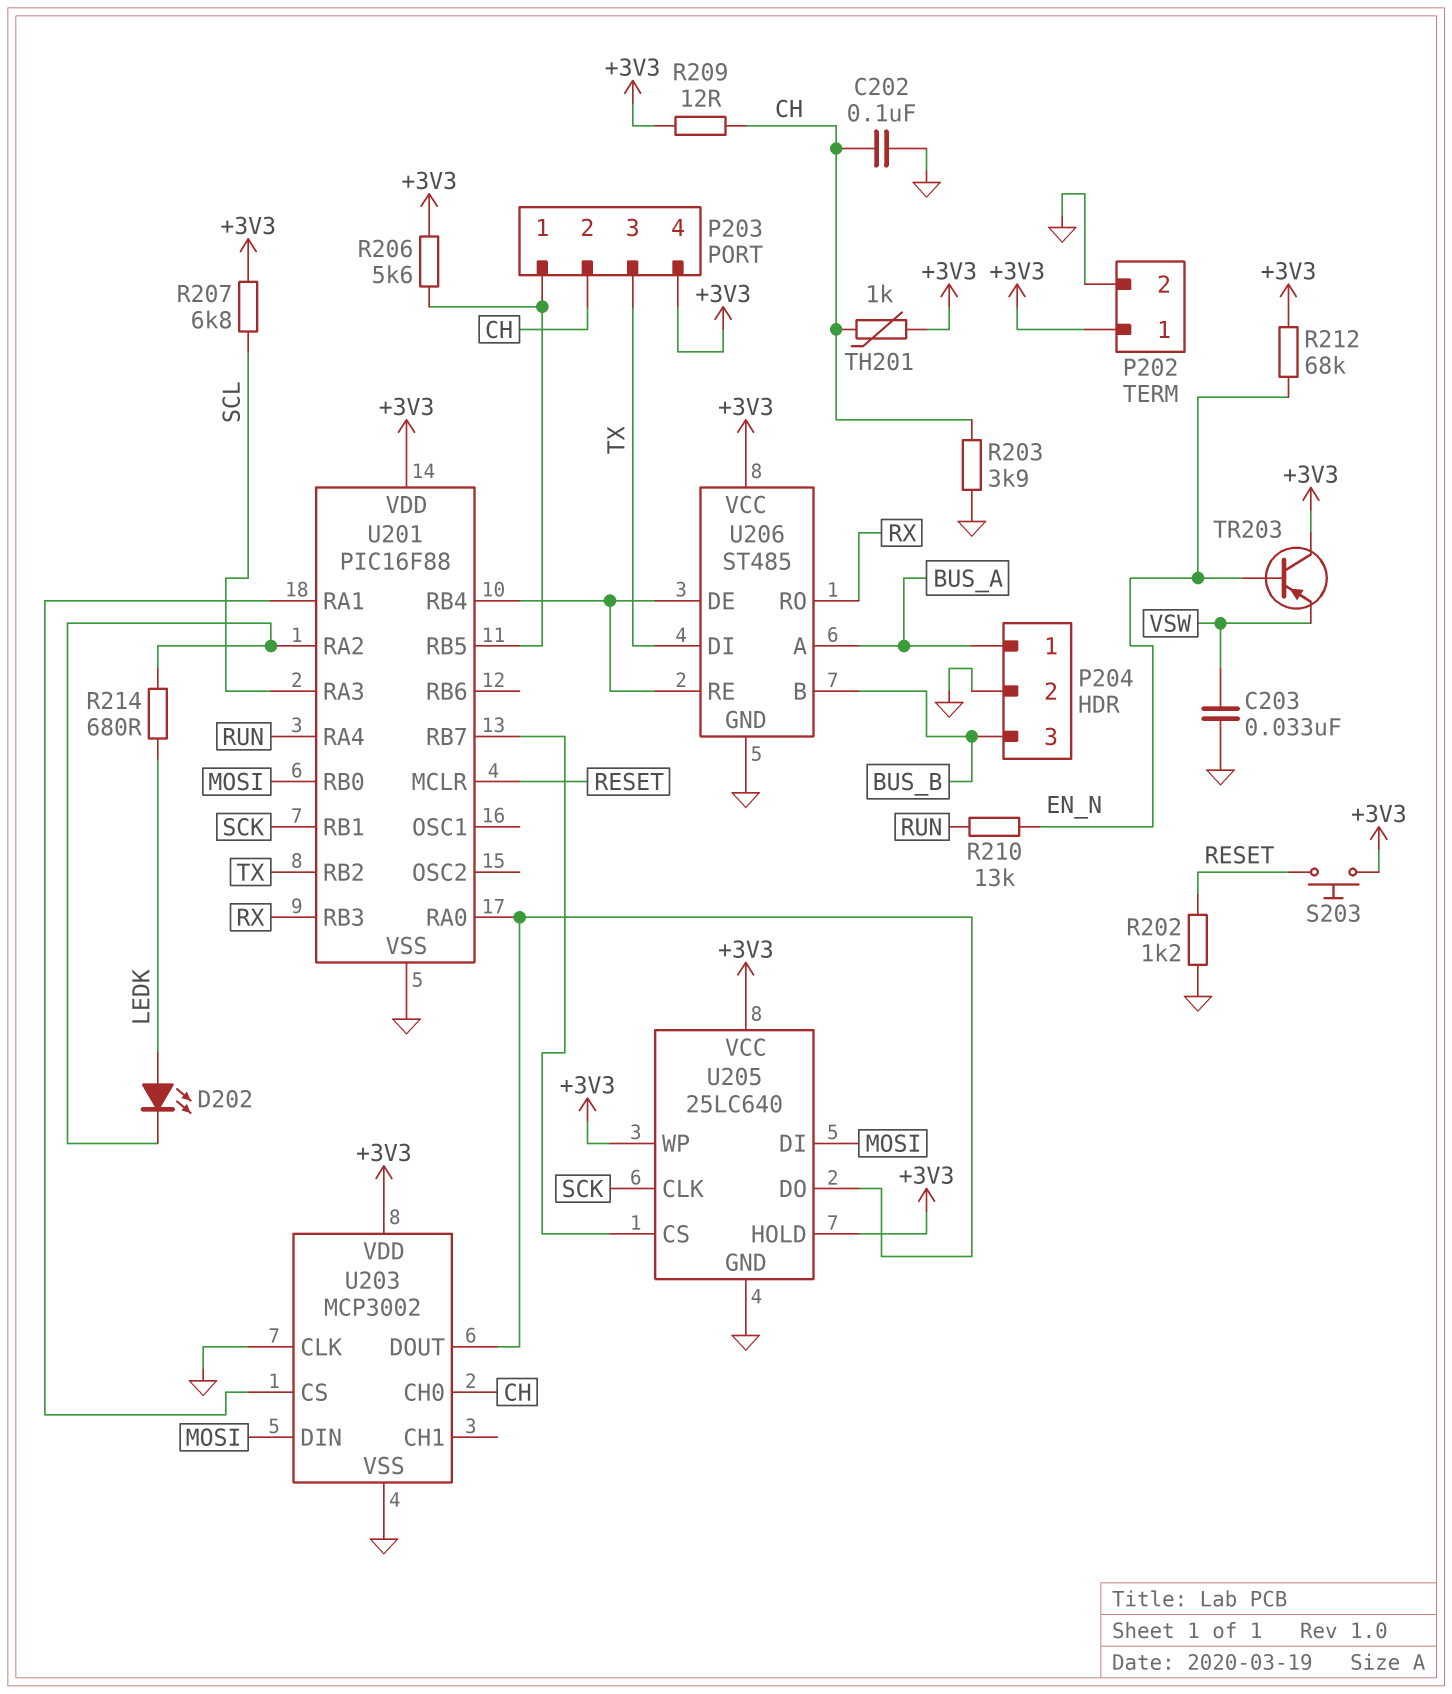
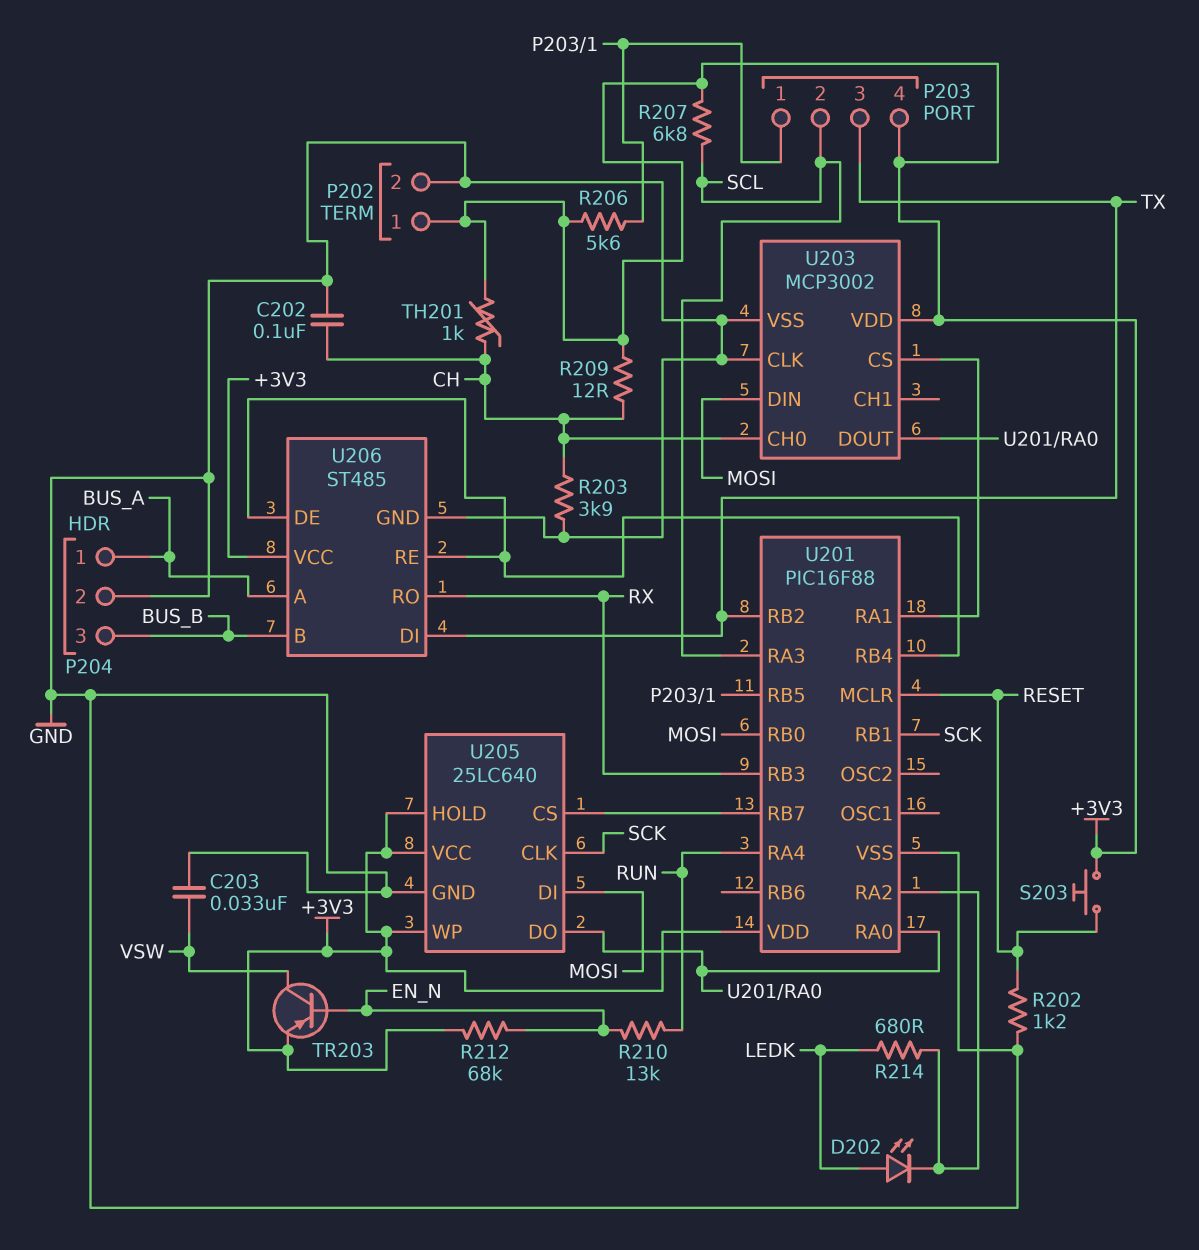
P203 pin 2: CH -> SCL
TR203: PNP (B EN_N, C +3V3, E VSW) -> PNP (B EN_N, C VSW, E +3V3)

